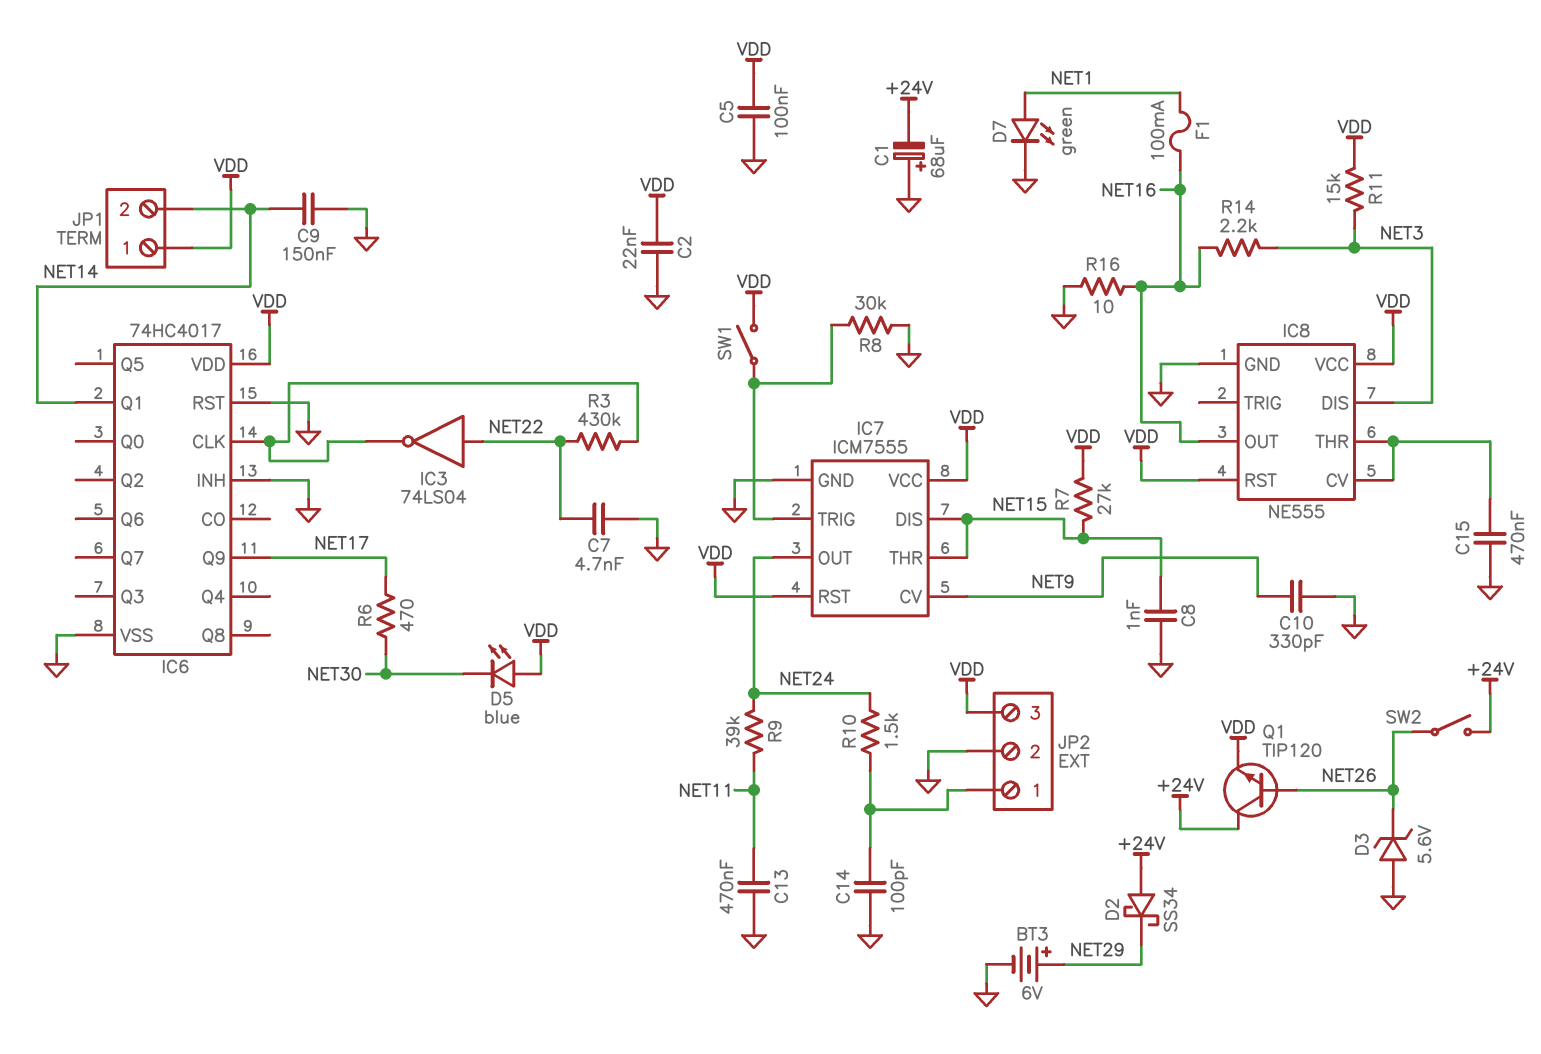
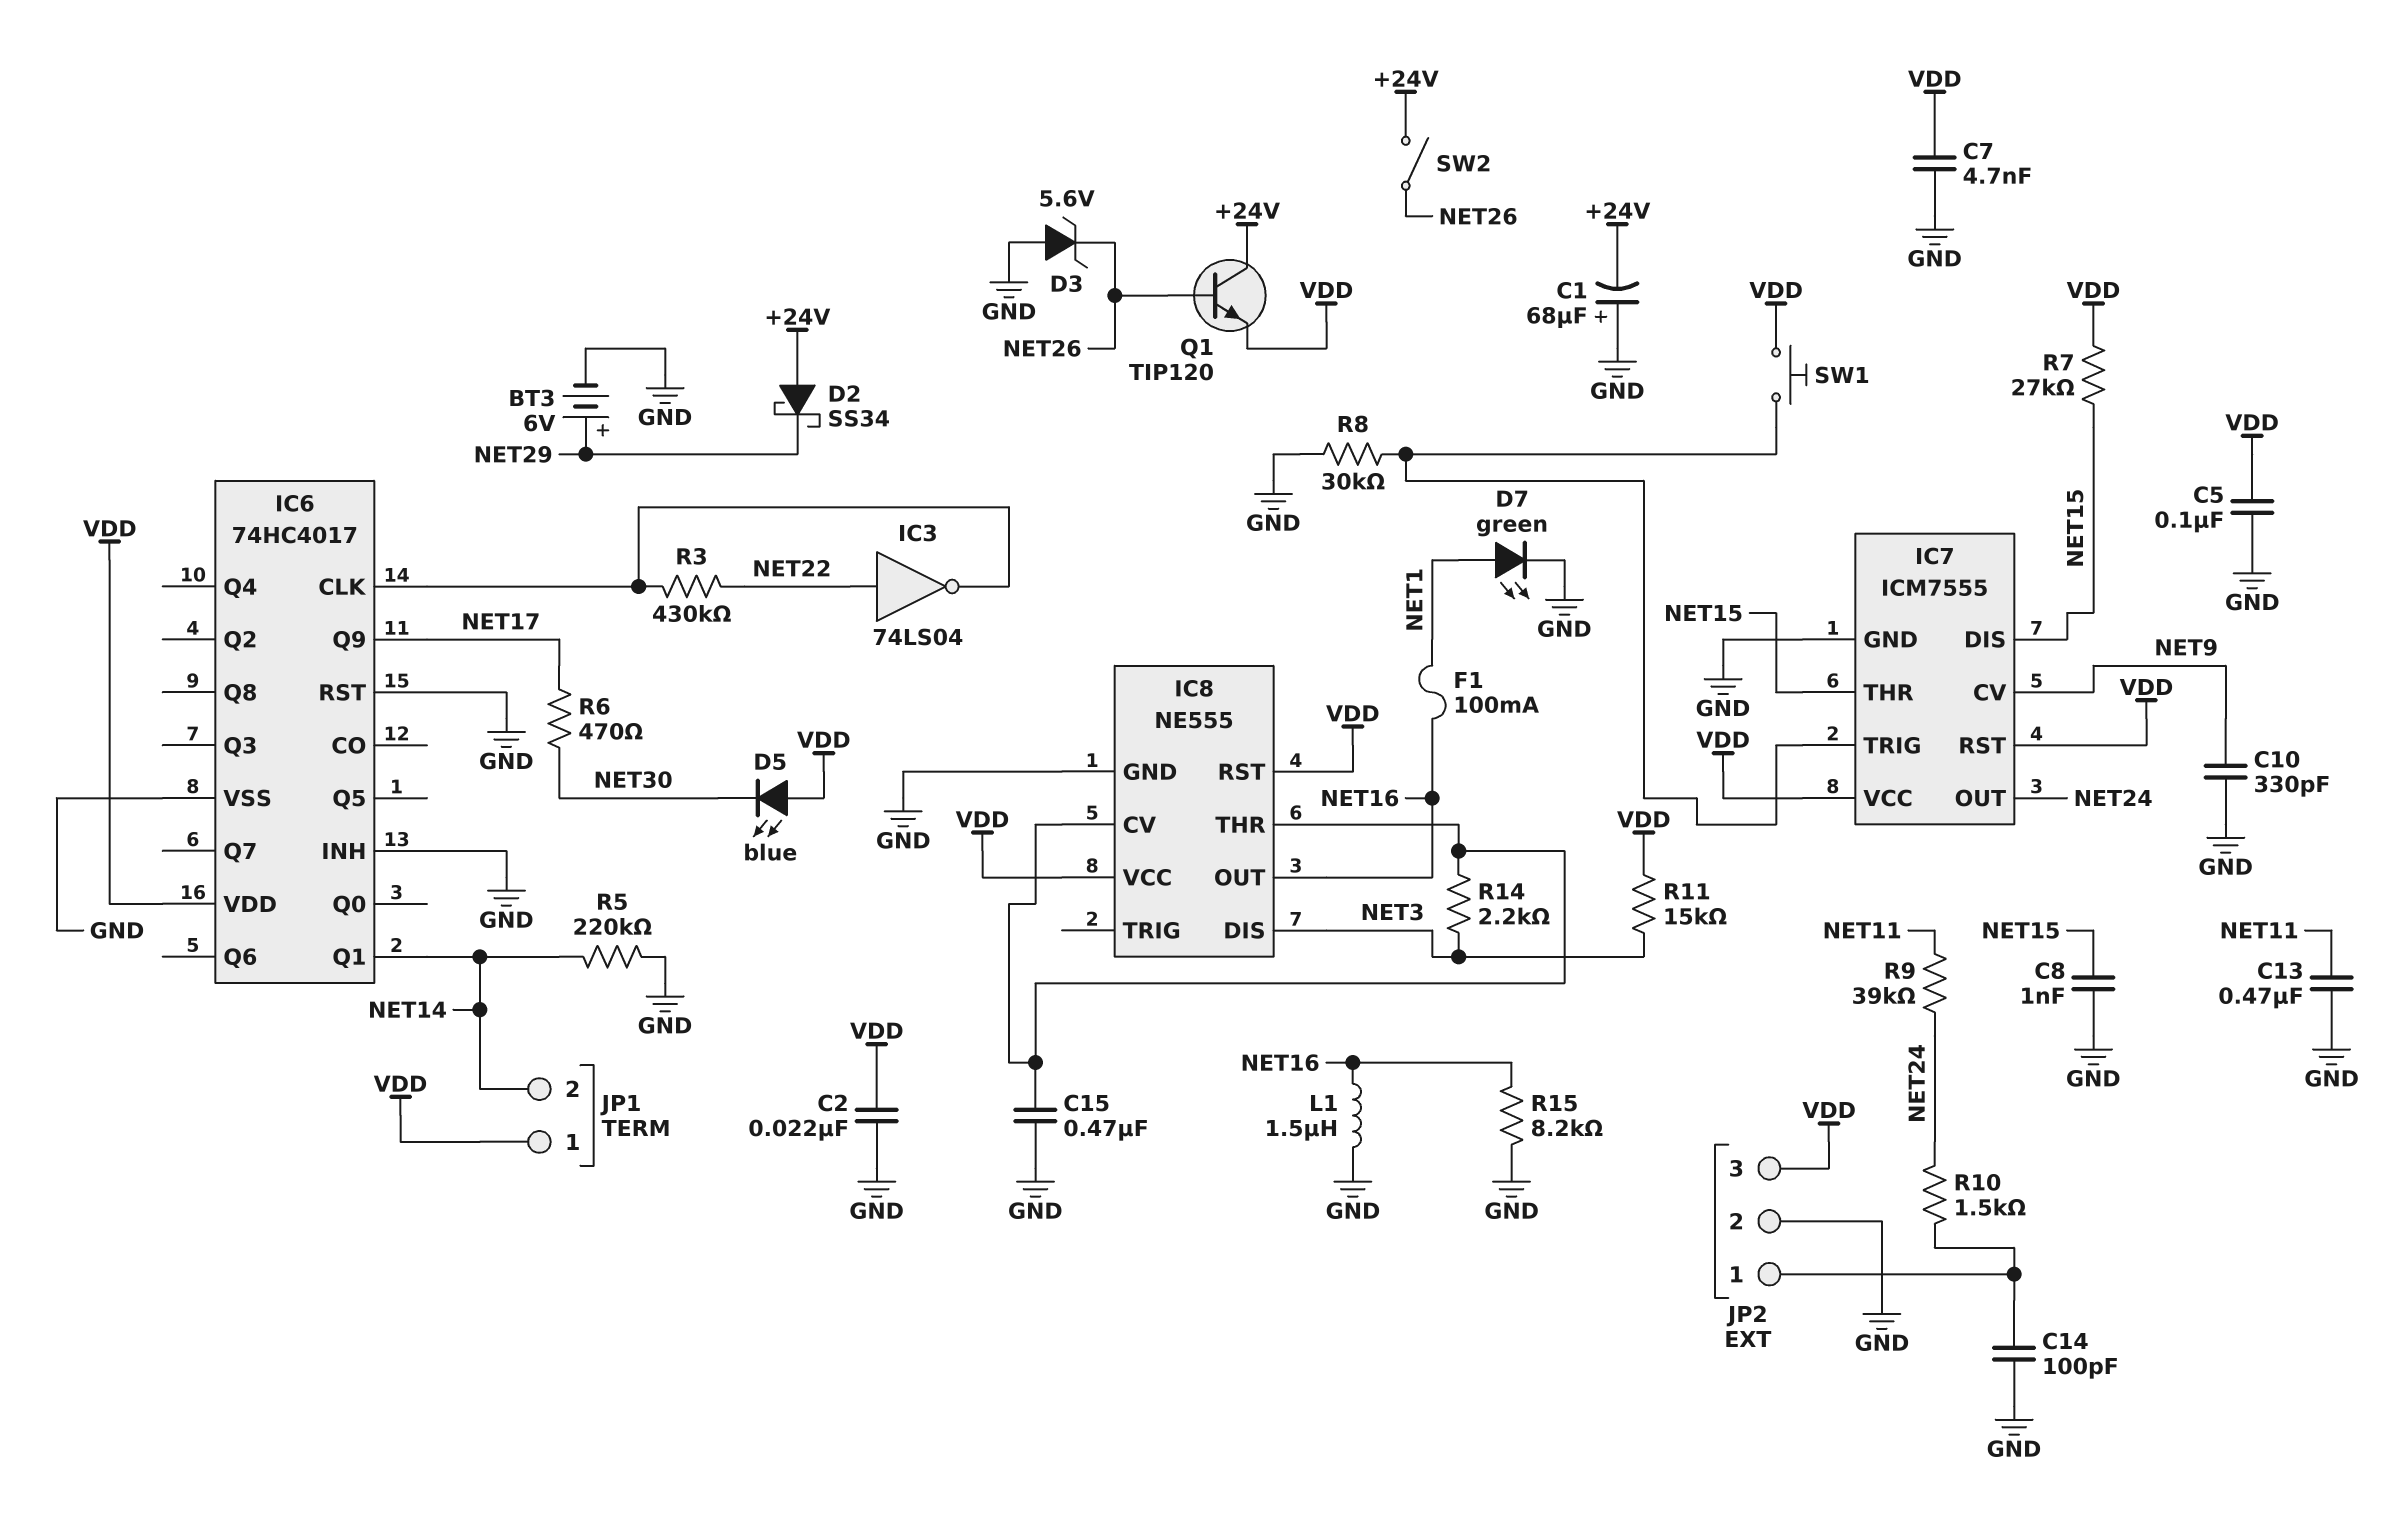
C7: 4.7nF (GND, NET22) -> 4.7nF (GND, VDD)
C9: 150nF (GND, NET14) -> none
L1: none -> 1.5uH (GND, NET16)
R5: none -> 220k (GND, NET14)
R14: 2.2k (NET3, NET16) -> 2.2k (IC8/CV, NET3)
R15: none -> 8.2k (GND, NET16)
R16: 10 (GND, NET16) -> none
SW1: switch (IC7/TRIG, VDD) -> button (IC7/TRIG, VDD)

